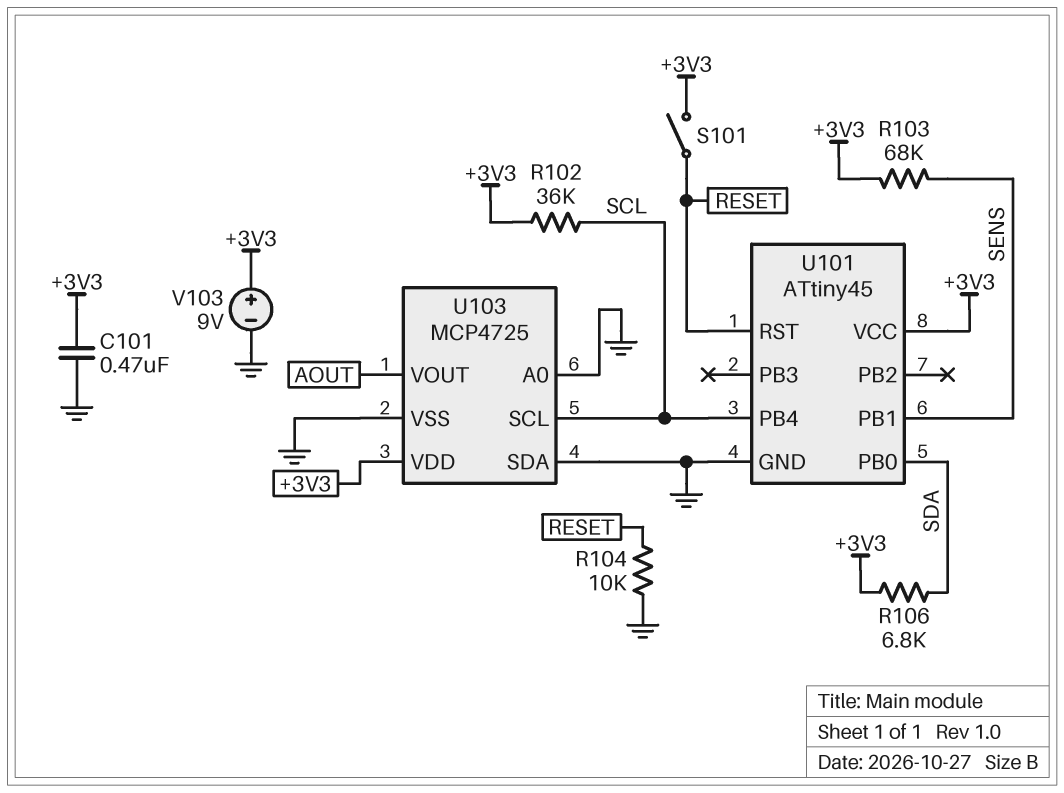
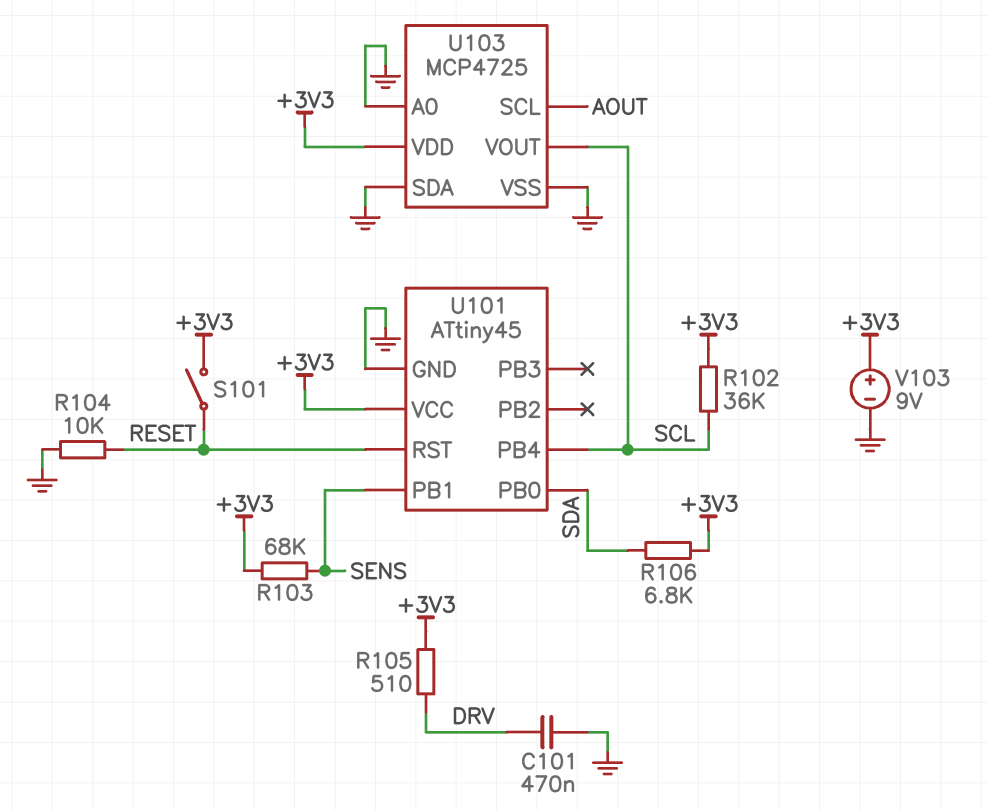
C101: 470nF (+3V3, GND) -> 470nF (DRV, GND)
R105: none -> 510 (+3V3, DRV)
U103 pin SCL: SCL -> AOUT
U103 pin VOUT: AOUT -> SCL

